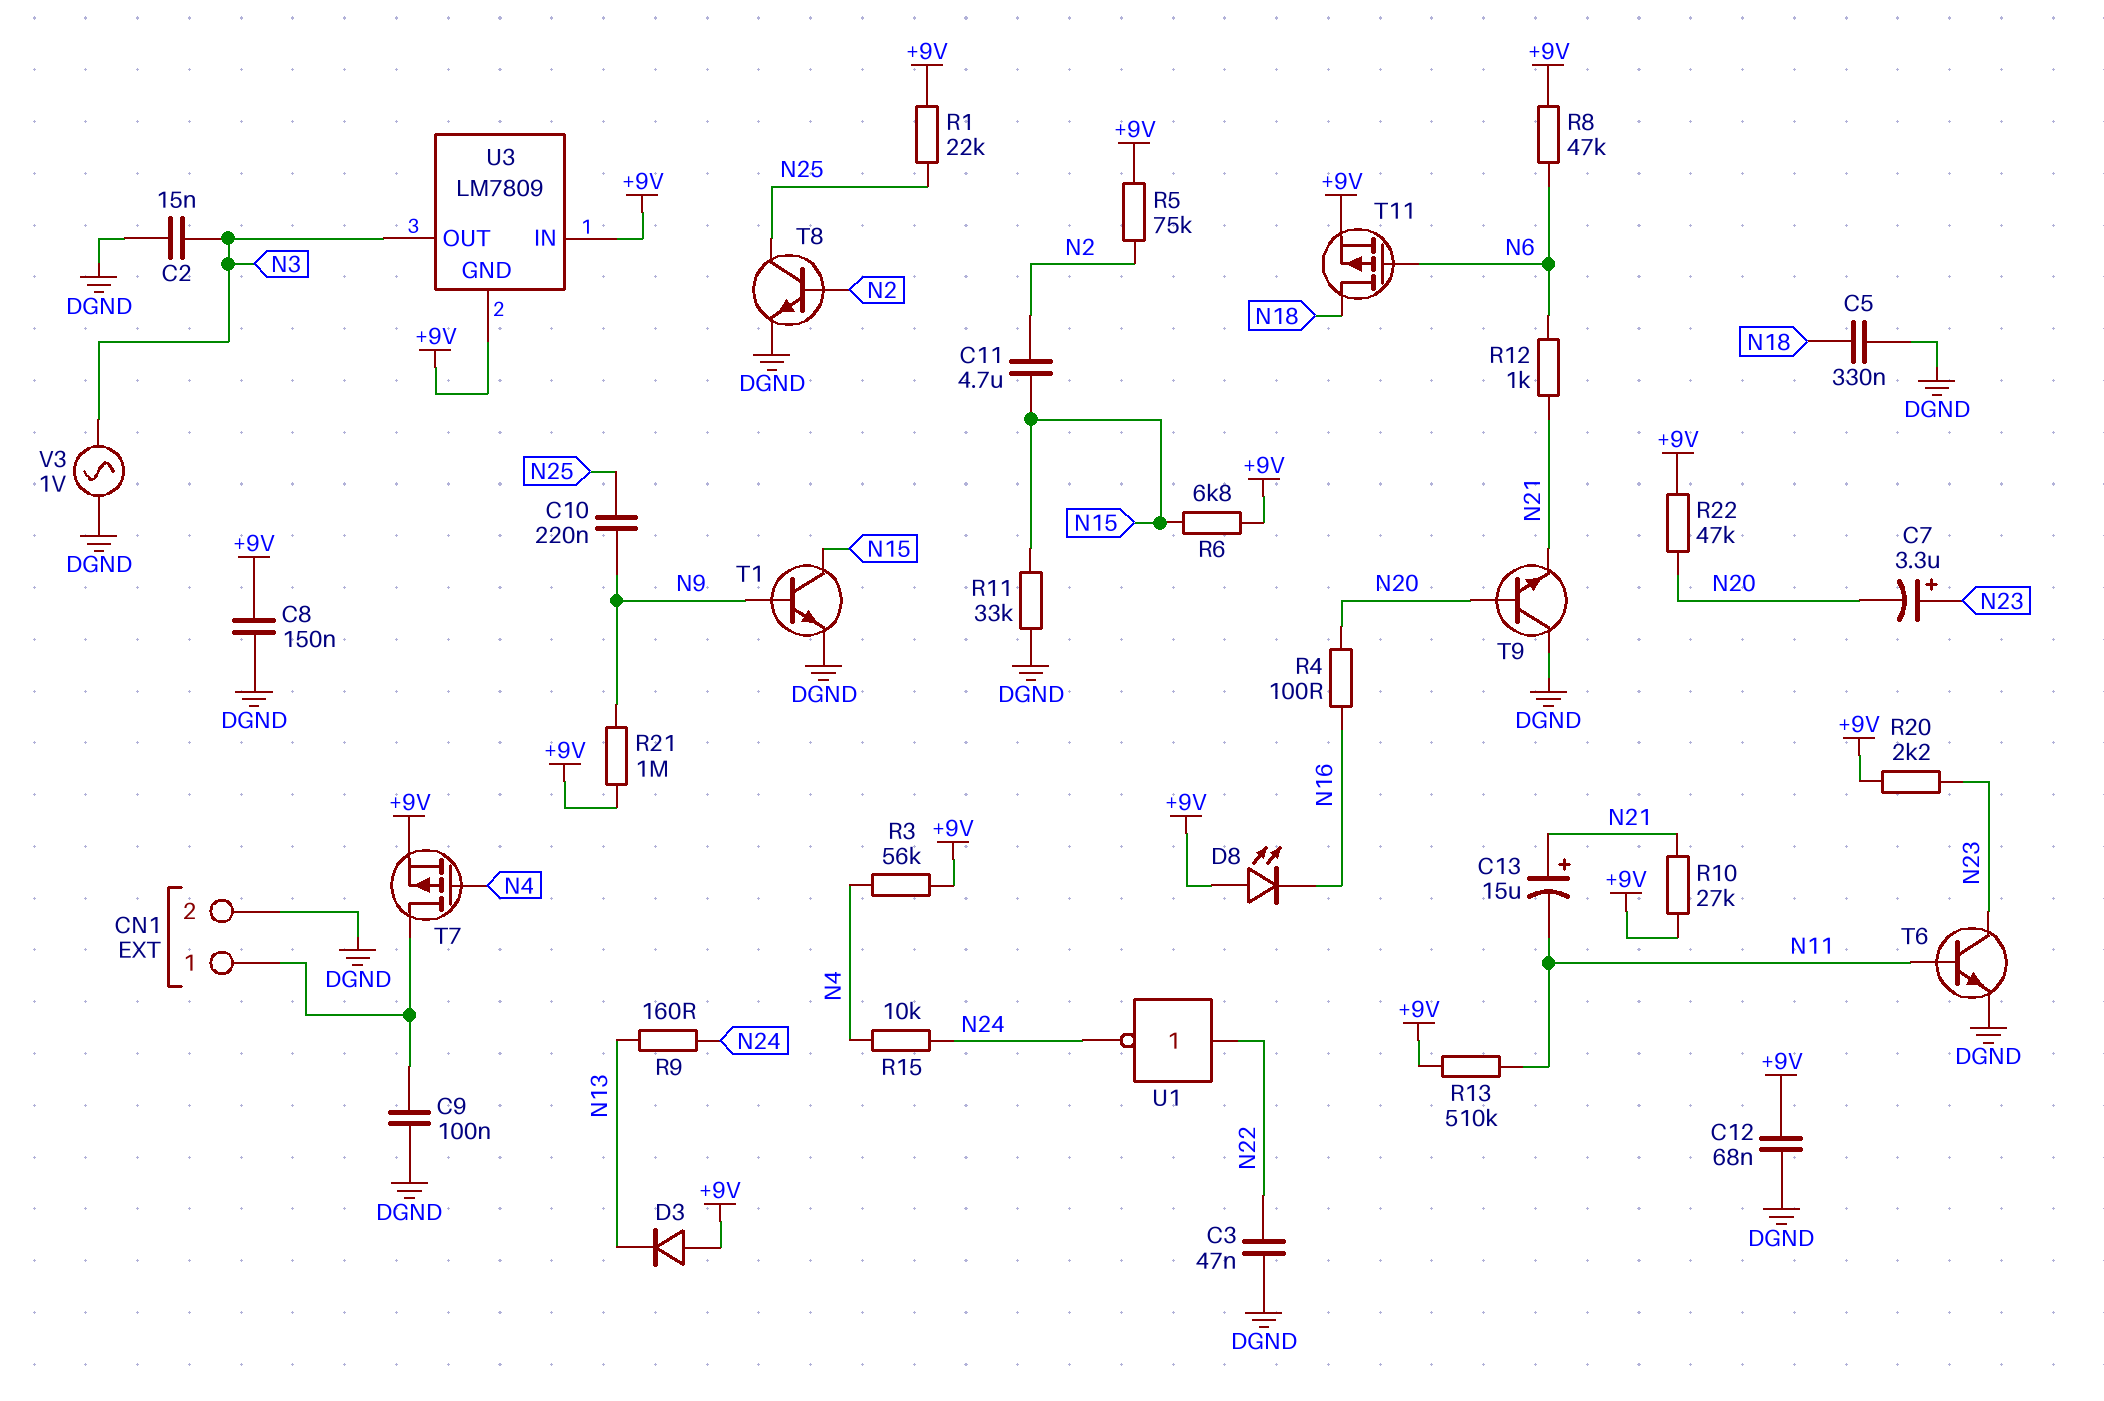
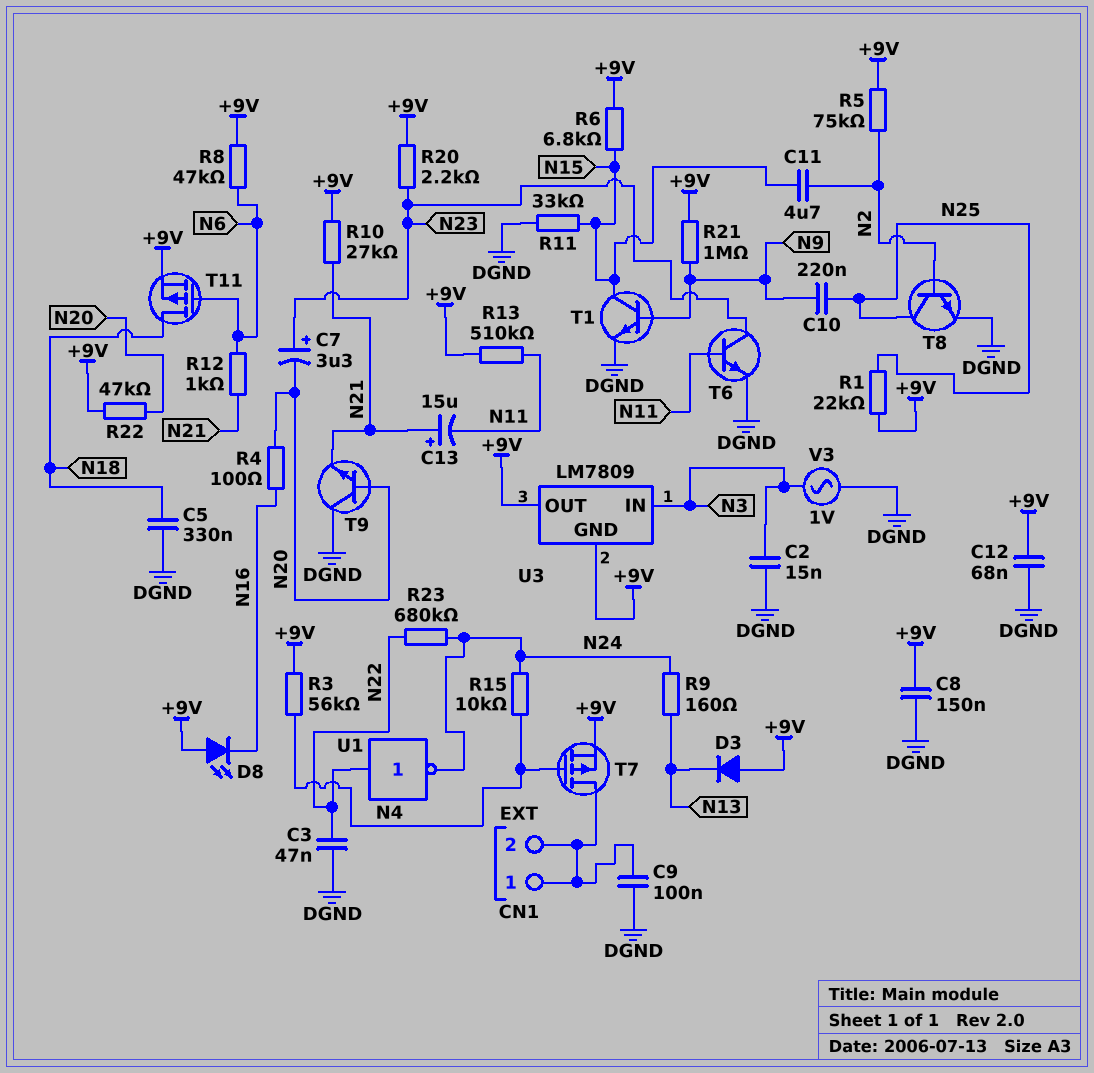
CN1 pin 2: DGND -> CN1/1
R23: none -> 680k (N22, N24)
U3 pin IN: +9V -> N3
U3 pin OUT: N3 -> +9V

